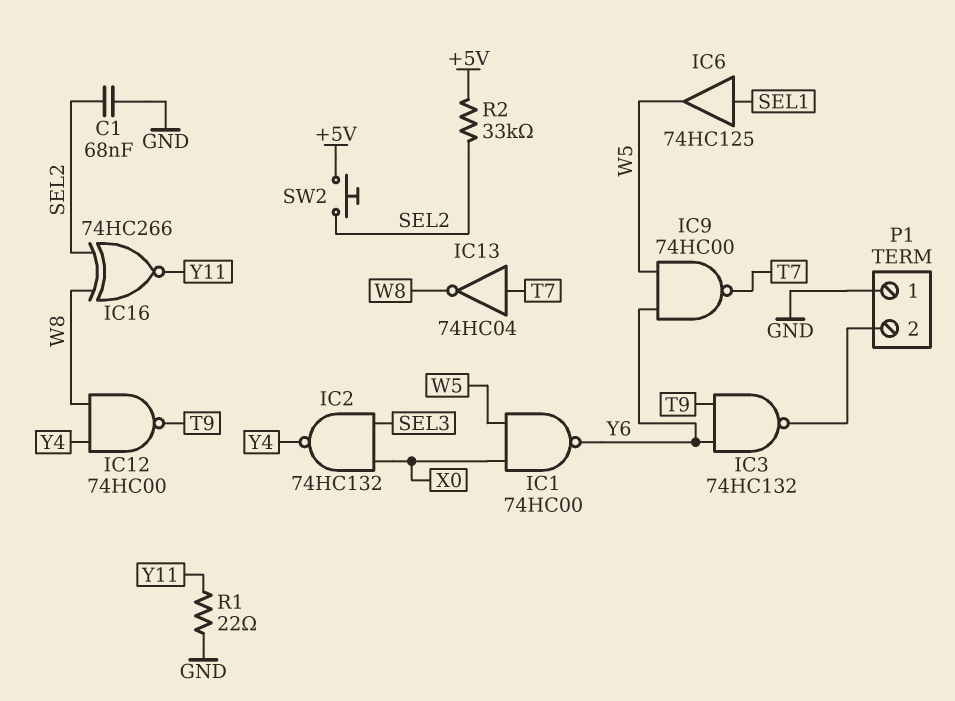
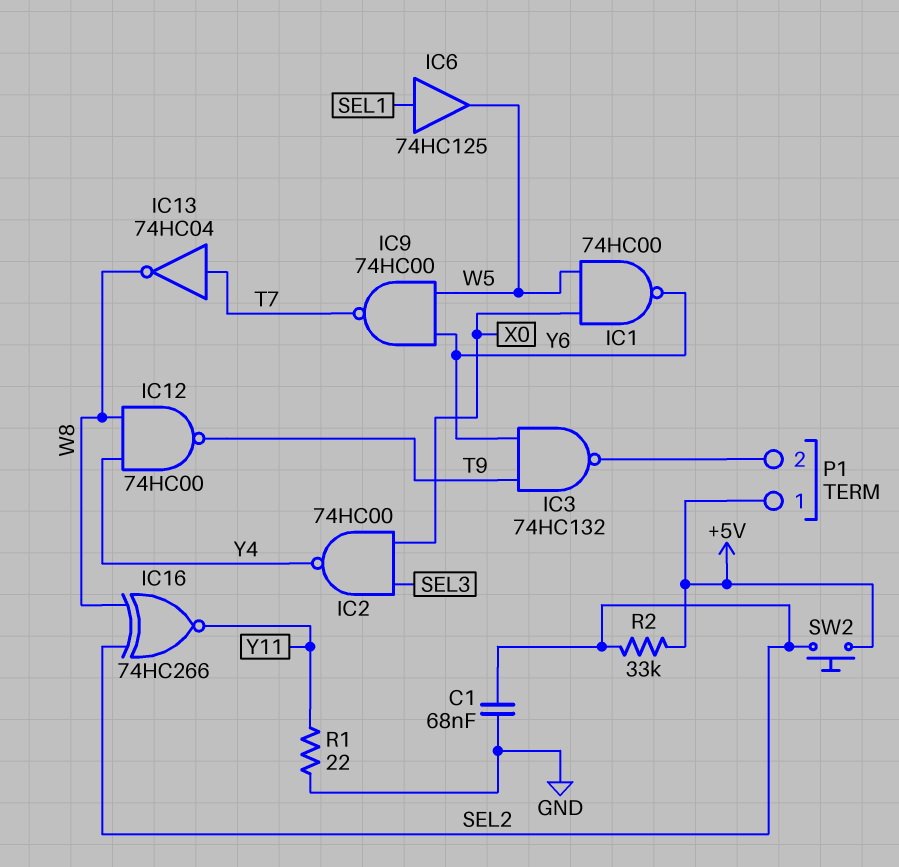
IC2: NAND 74HC132 (in SEL3, in X0, out Y4) -> NAND 74HC00 (in SEL3, in X0, out Y4)
P1 pin 1: GND -> +5V

